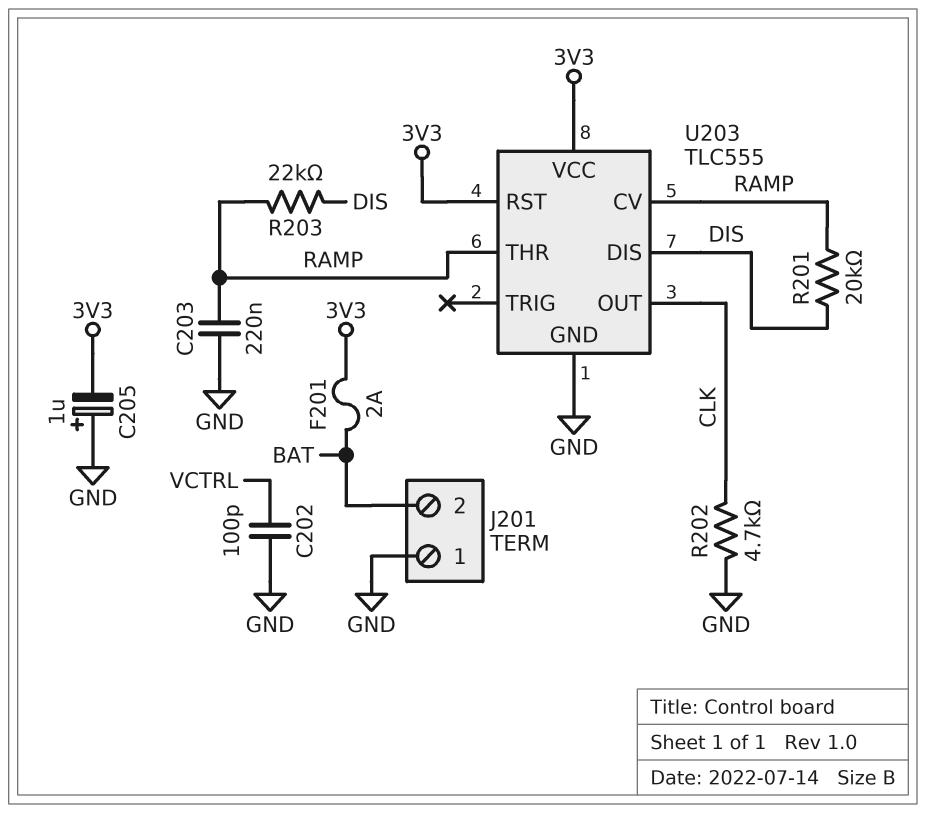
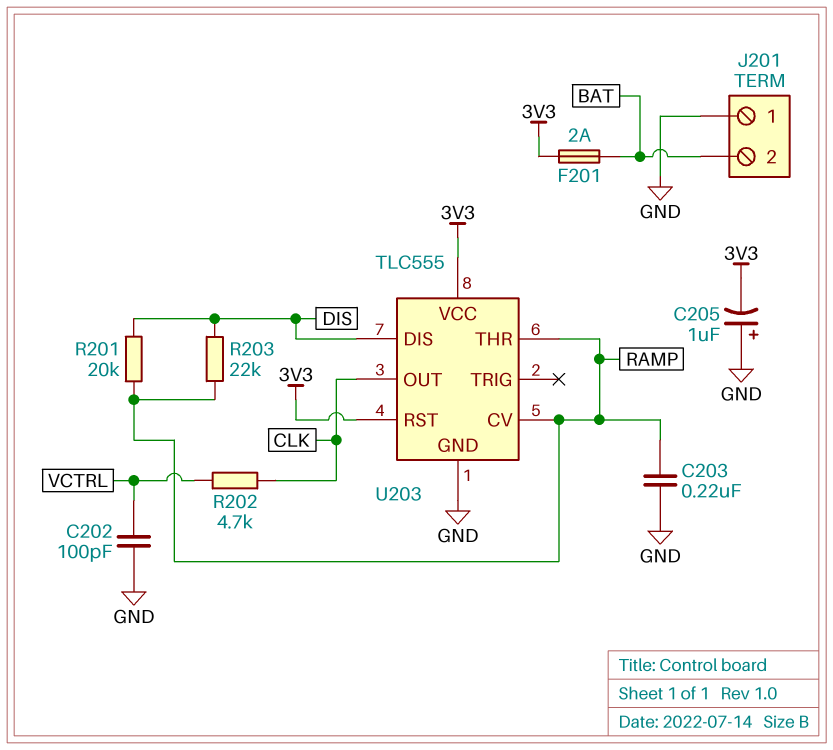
R202: 4.7k (CLK, GND) -> 4.7k (CLK, VCTRL)

